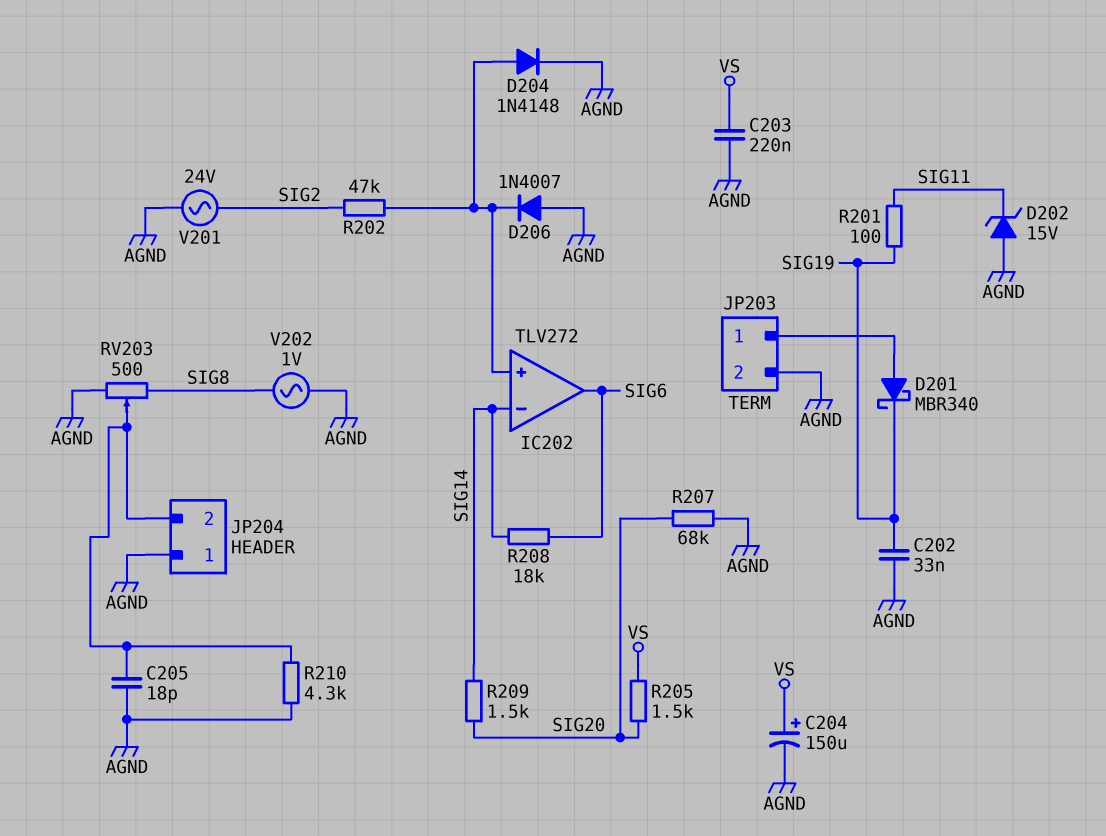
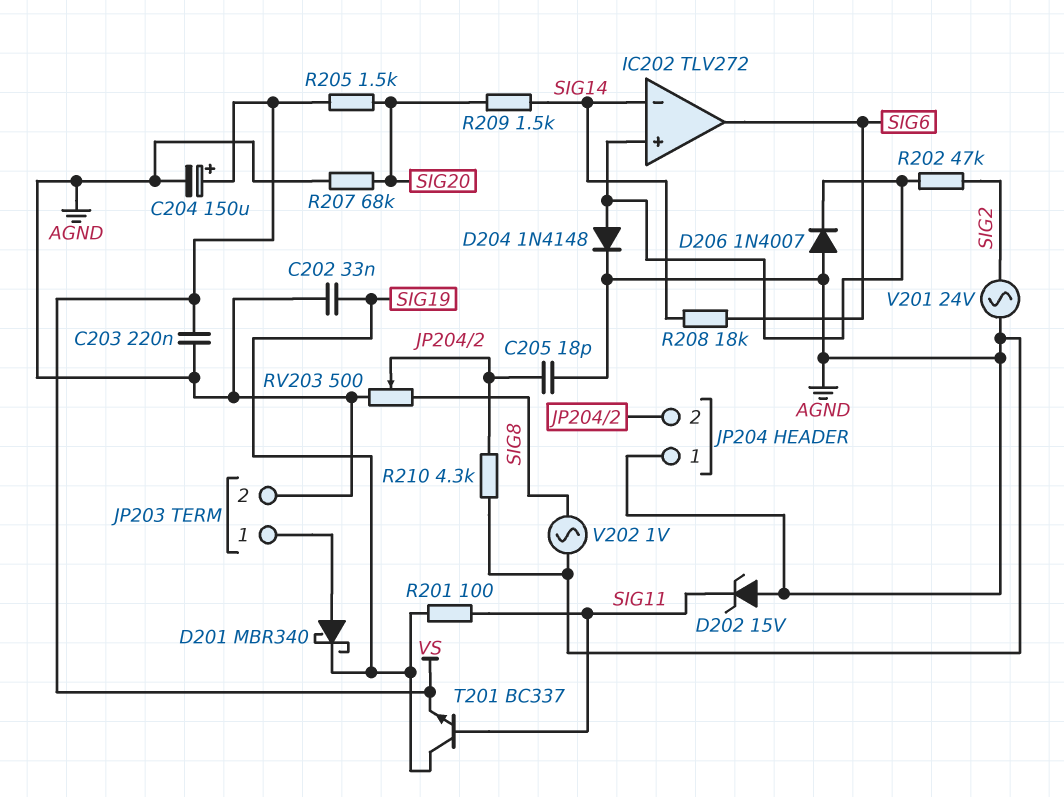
T201: none -> NPN BC337 (B SIG11, C SIG19, E VS)

